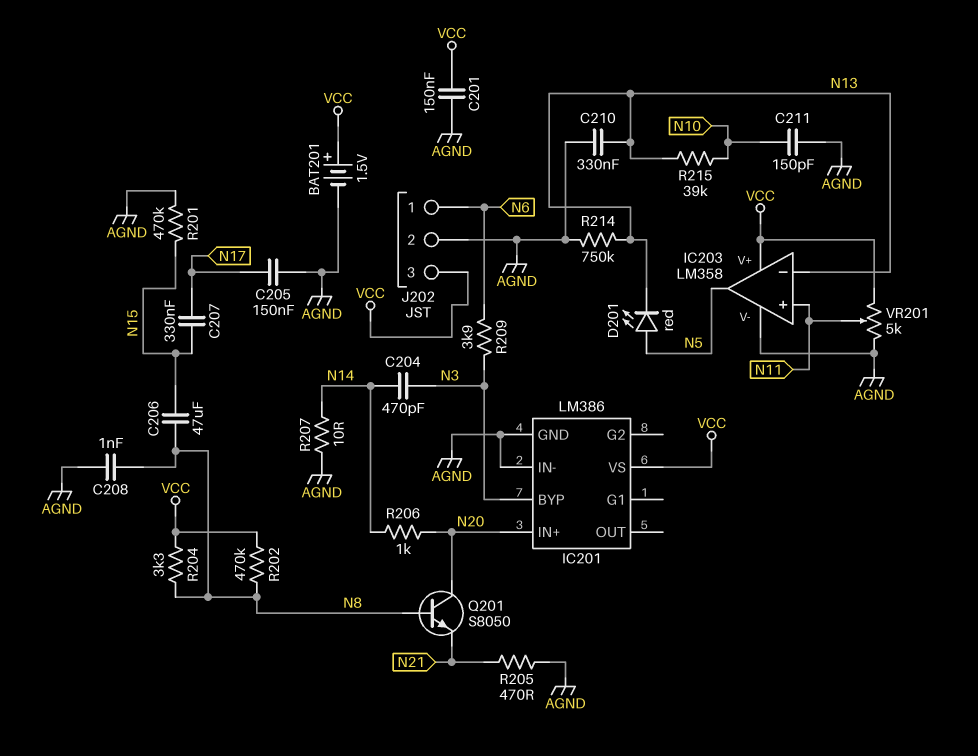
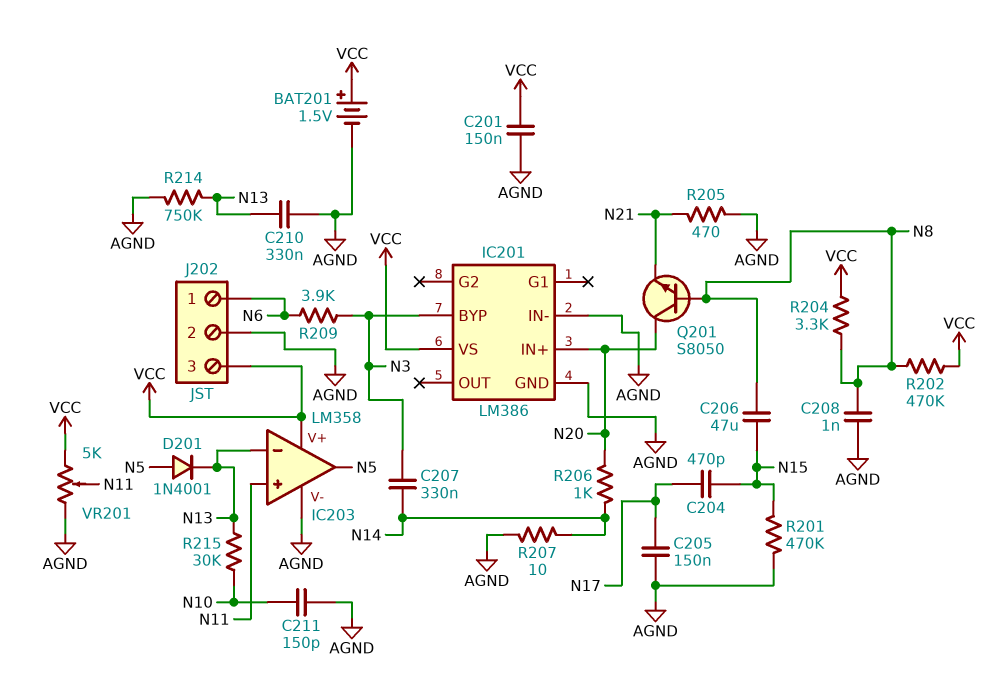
C204: 470pF (N3, N14) -> 470pF (N15, N17)
C207: 330nF (N15, N17) -> 330nF (N3, N14)
D201: LED red (A N5, K N13) -> diode 1N4001 (A N5, K N13)
R215: 39k (N10, N13) -> 30k (N10, N13)

